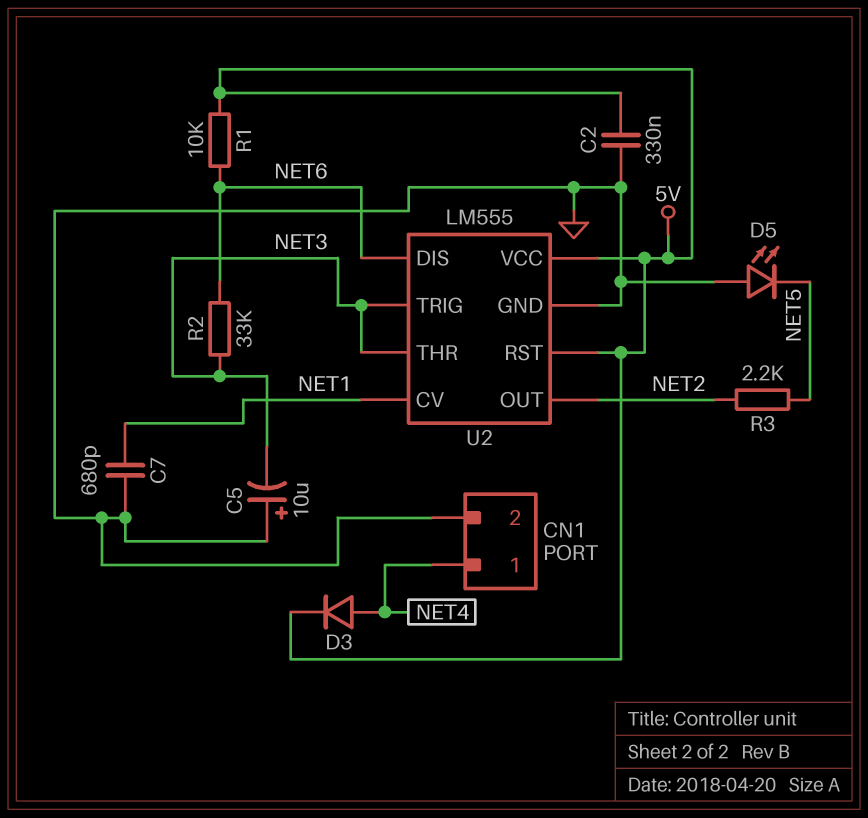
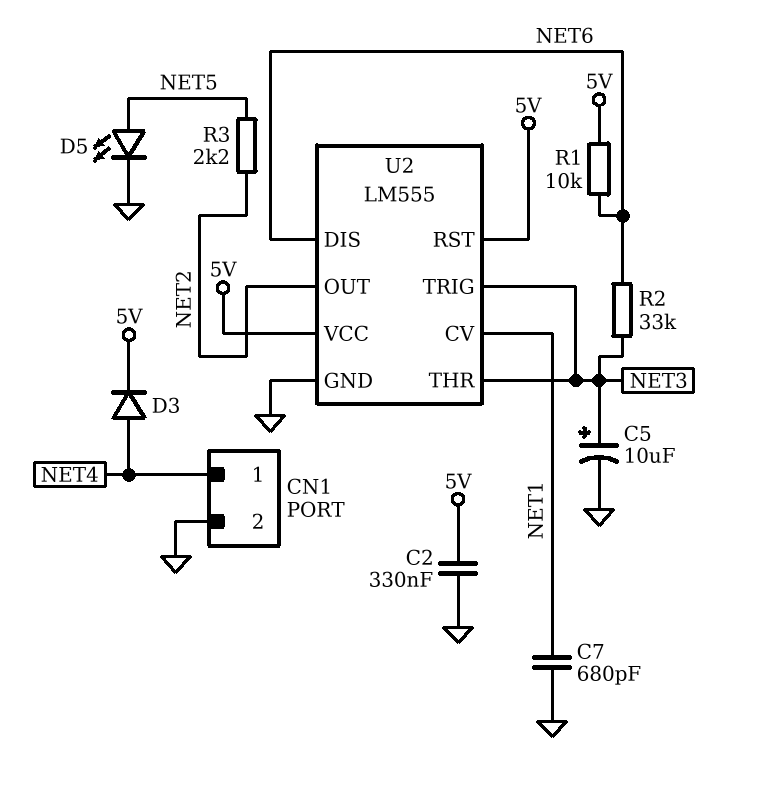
C5: 10uF (plus GND, minus NET3) -> 10uF (plus NET3, minus GND)
D5: LED (A GND, K NET5) -> LED (A NET5, K GND)

